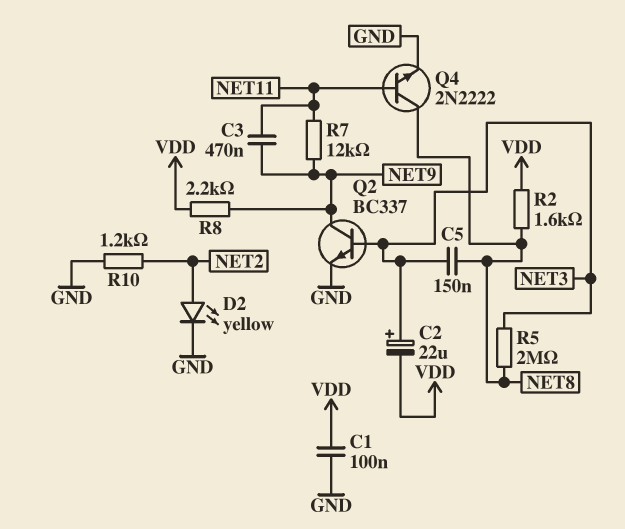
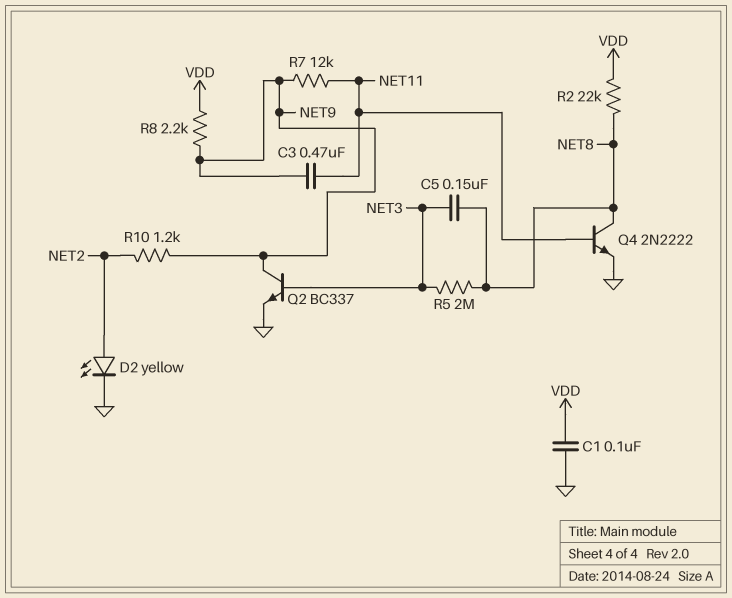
C2: 22uF (plus NET3, minus VDD) -> none
R2: 1.6k (NET8, VDD) -> 22k (NET8, VDD)
R10: 1.2k (GND, NET2) -> 1.2k (NET2, NET9)

